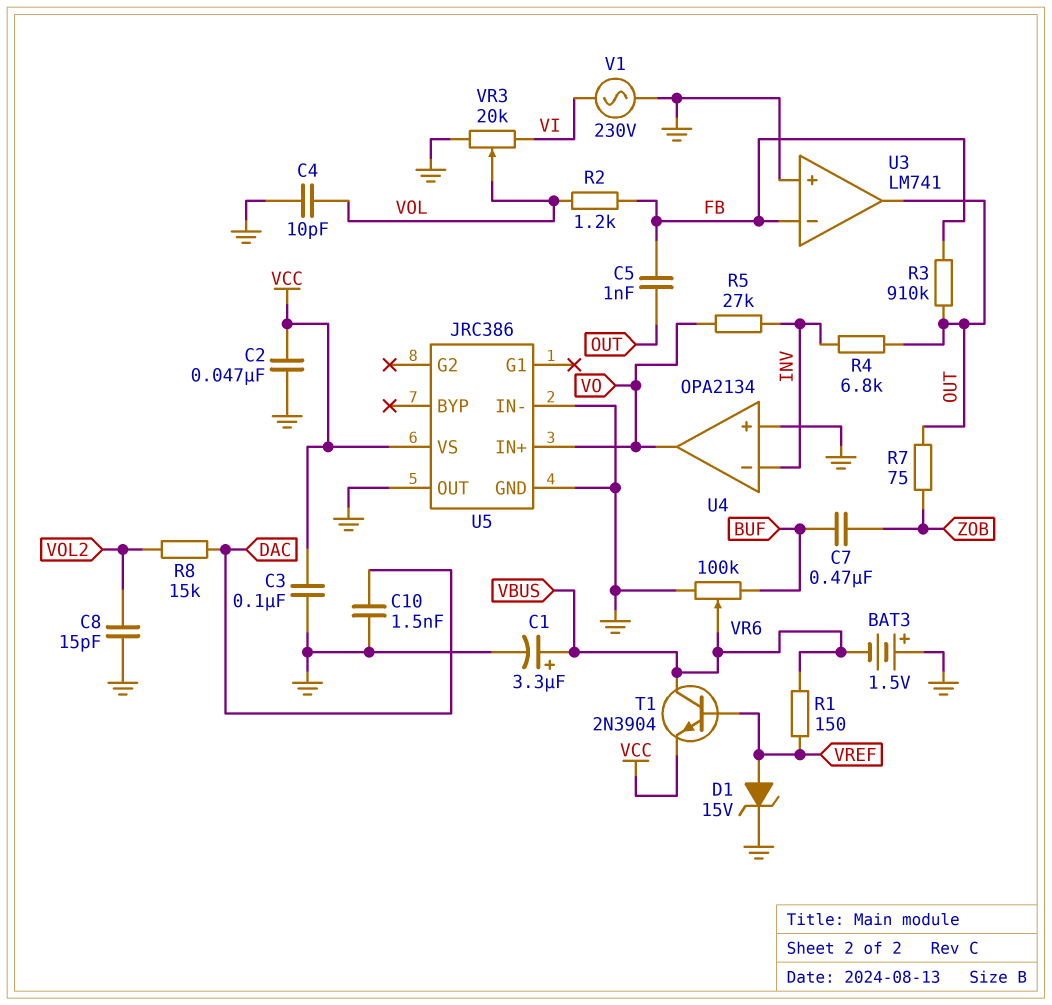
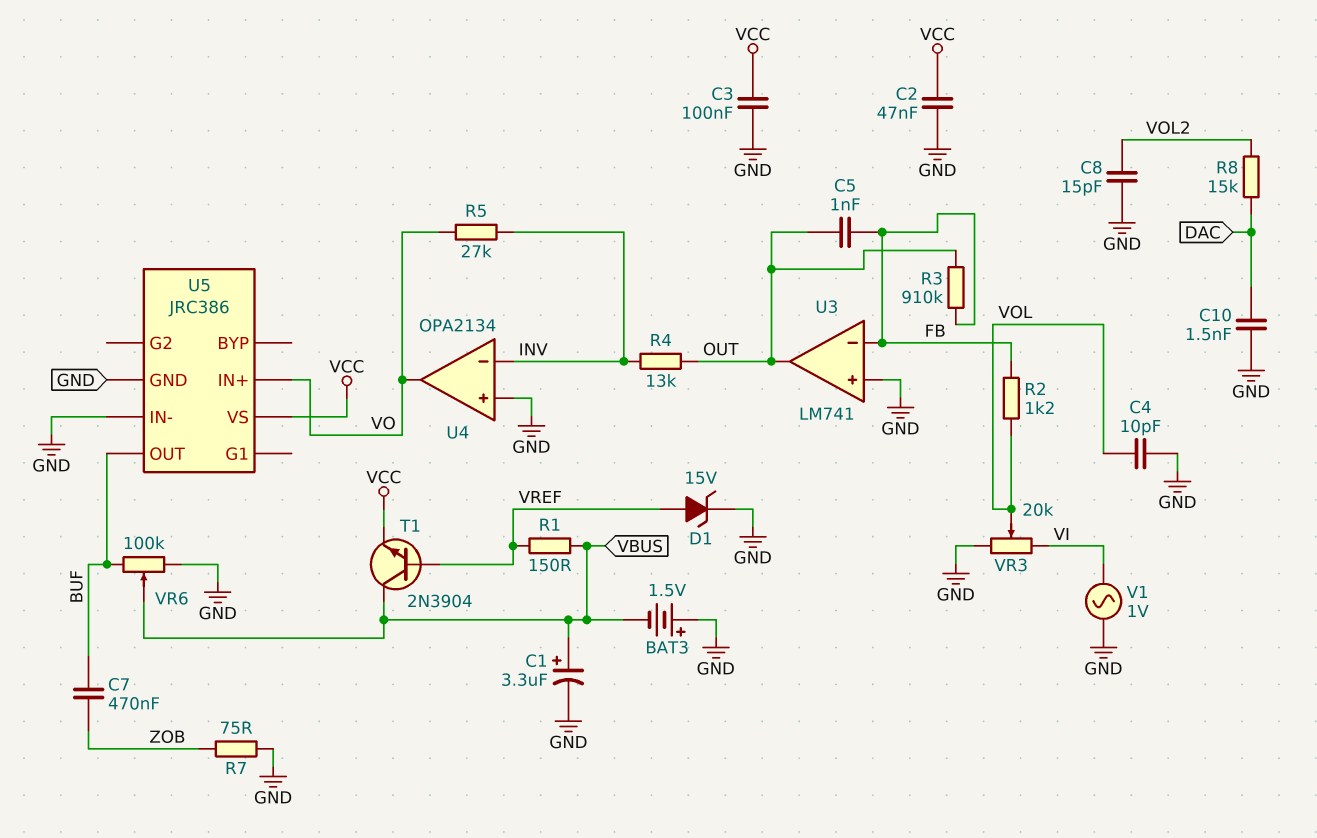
R4: 6.8k (INV, OUT) -> 13k (INV, OUT)
R7: 75 (OUT, ZOB) -> 75 (GND, ZOB)
U5 pin OUT: GND -> BUF
V1: AC 230V (GND, VI) -> AC 1V (GND, VI)

